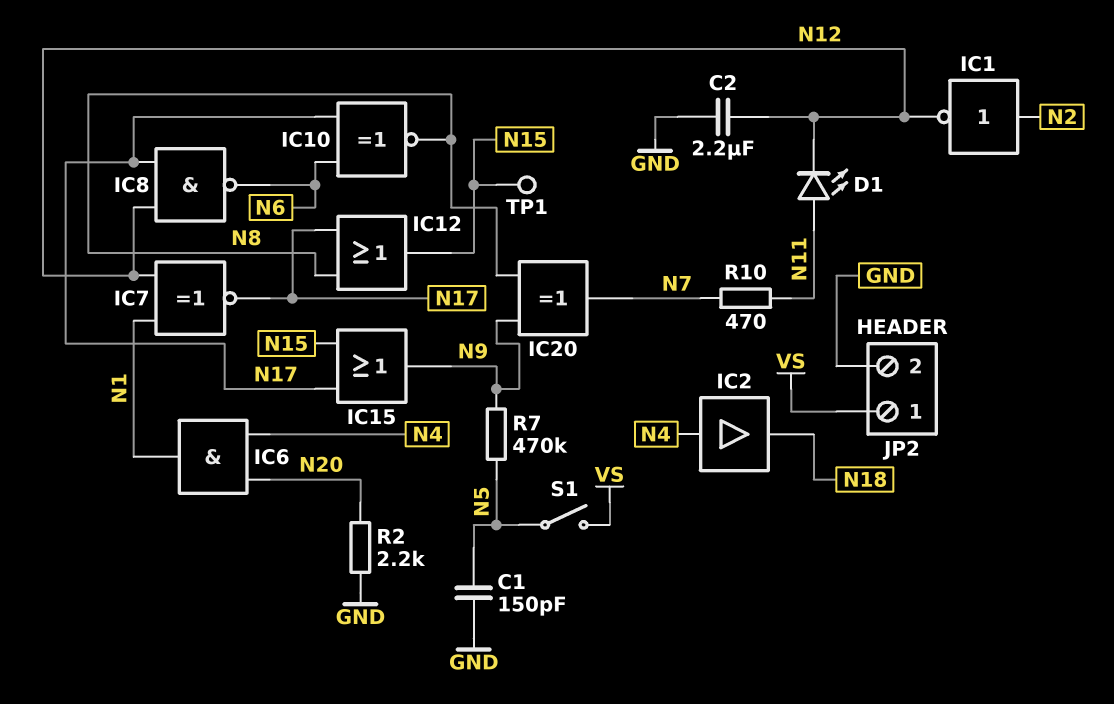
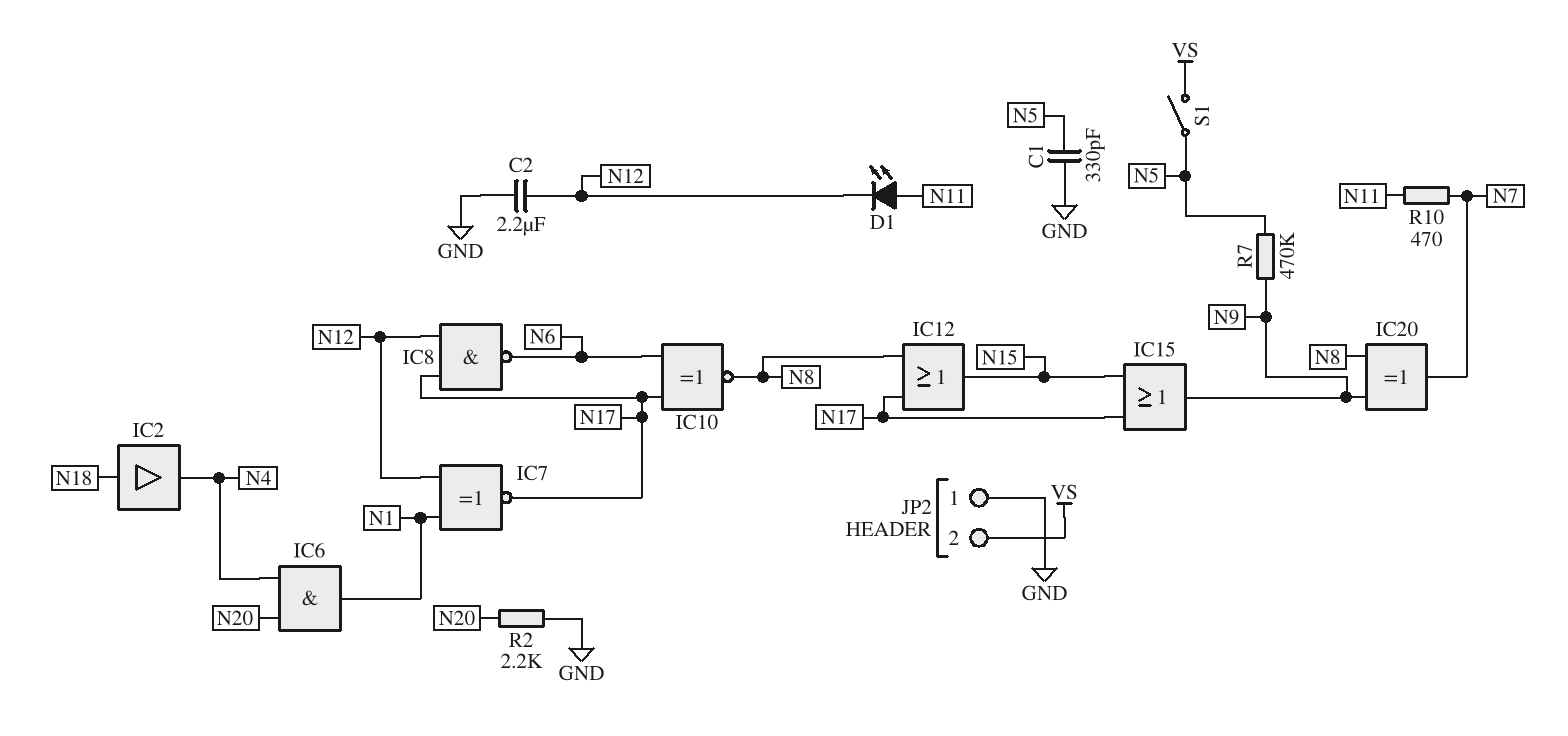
C1: 150pF (GND, N5) -> 330pF (GND, N5)
IC1: NOT (in N2, out N12) -> none
IC2: buffer (in N4, out N18) -> buffer (in N18, out N4)
JP2 pin 1: VS -> GND
JP2 pin 2: GND -> VS
TP1: test point (N15) -> none

